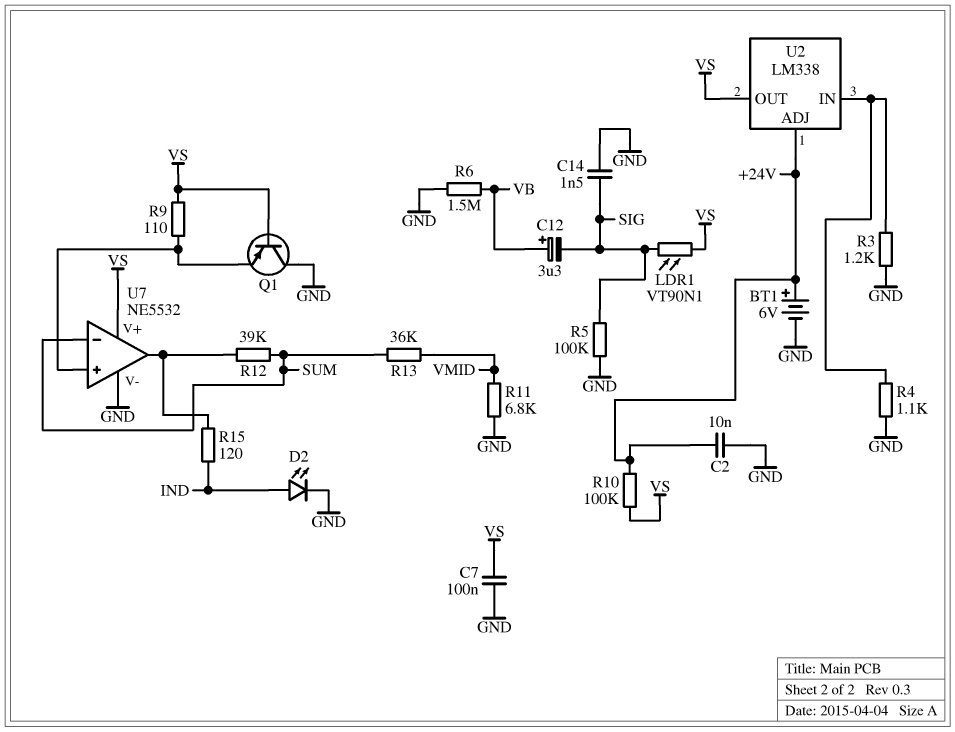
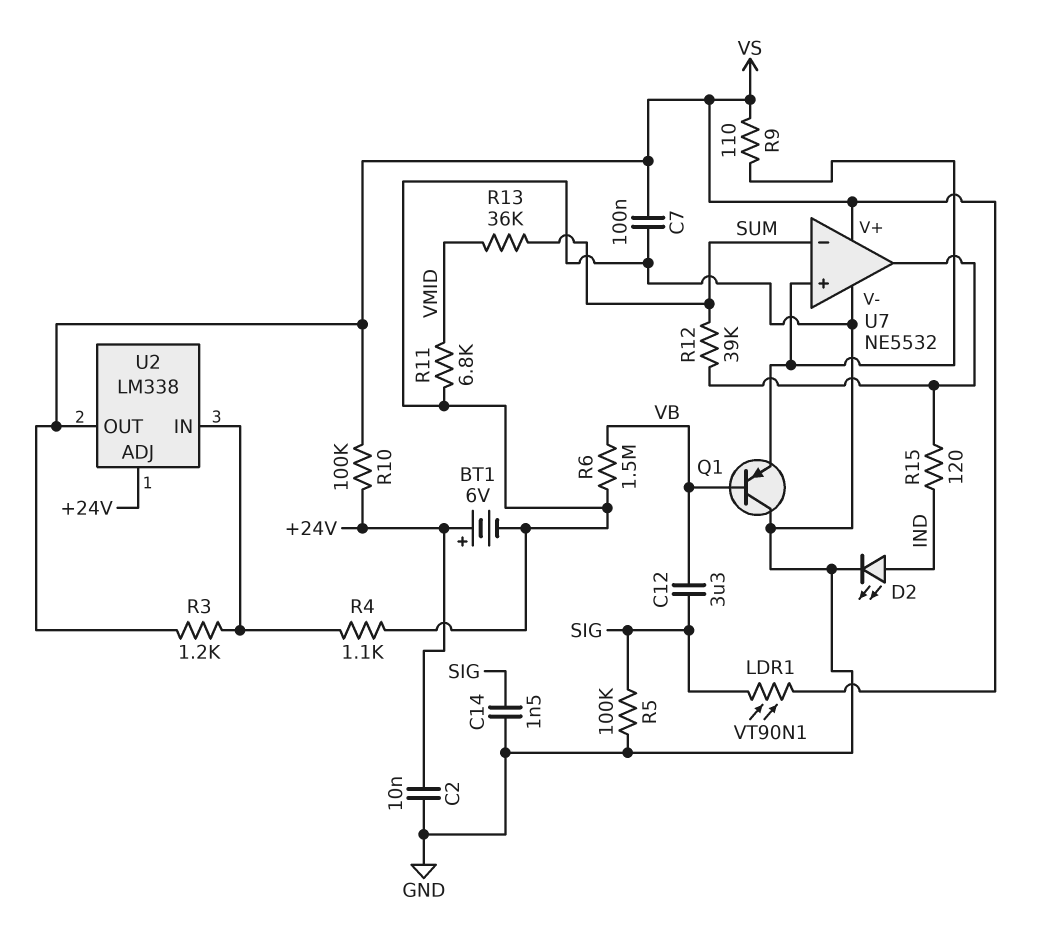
C12: 3.3uF (plus VB, minus SIG) -> 3.3uF (SIG, VB)
Q1: PNP (B VS, C GND, E U7/in+) -> PNP (B VB, C GND, E U7/in+)
R3: 1.2k (GND, U2/IN) -> 1.2k (U2/IN, VS)

